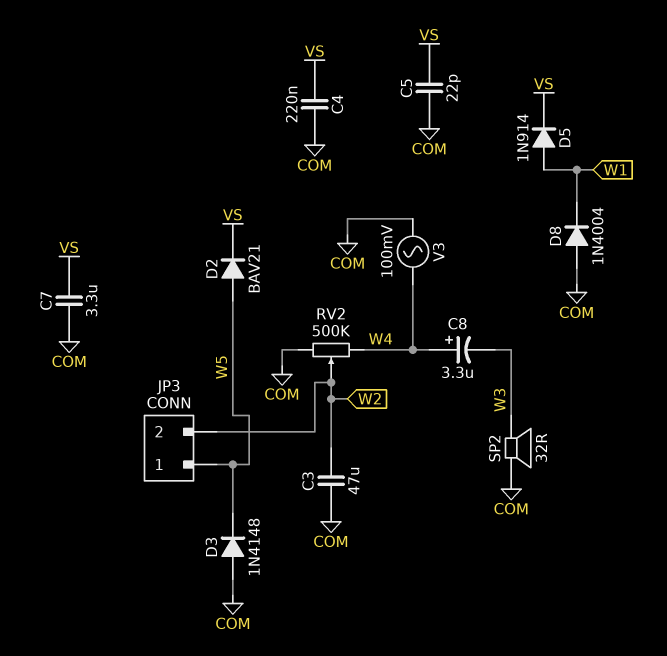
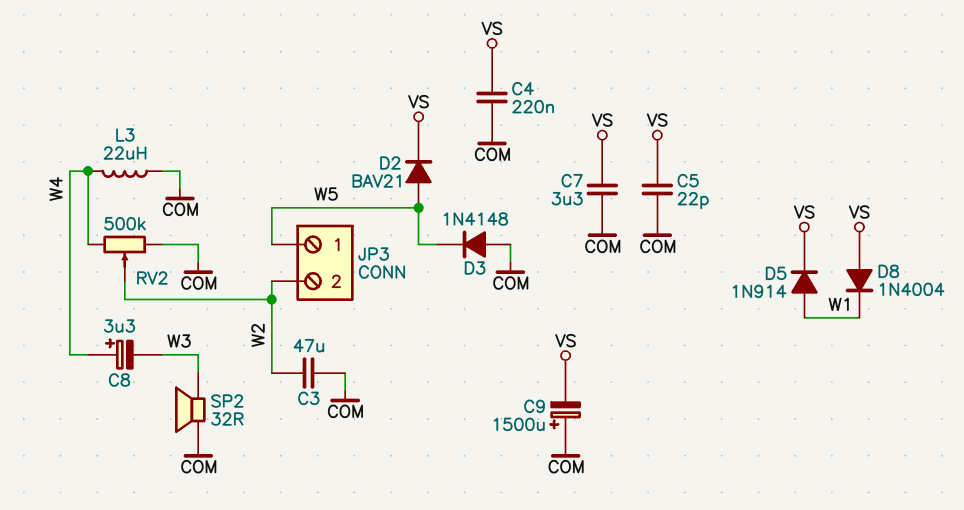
C9: none -> 1500uF (plus COM, minus VS)
D8: diode 1N4004 (A COM, K W1) -> diode 1N4004 (A VS, K W1)
L3: none -> 22uH (COM, W4)
V3: AC 100mV (COM, W4) -> none

